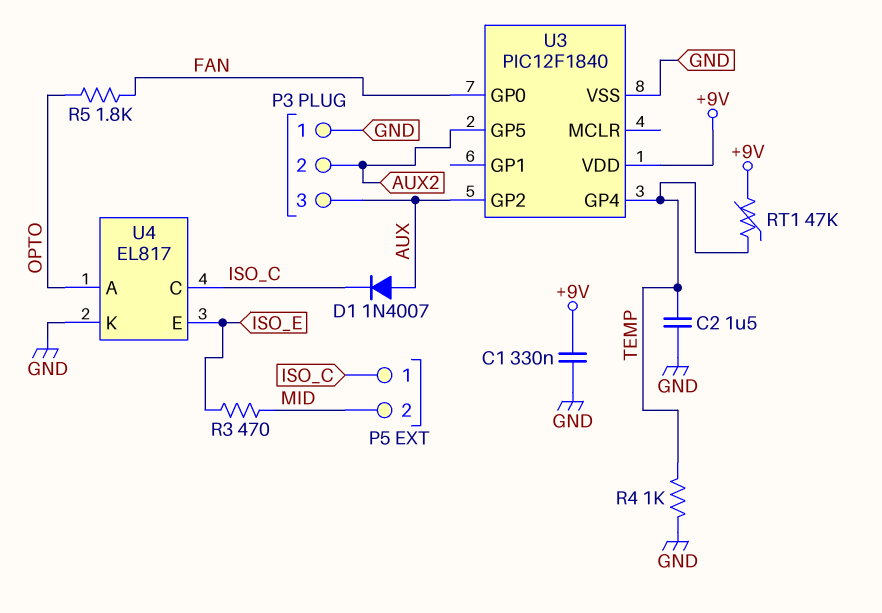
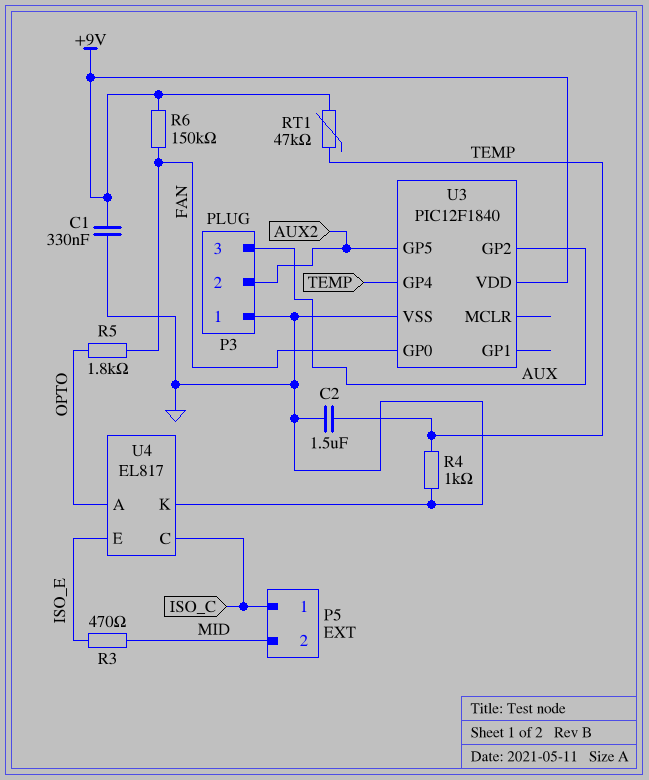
D1: diode 1N4007 (A AUX, K ISO_C) -> none
R6: none -> 150k (+9V, FAN)

